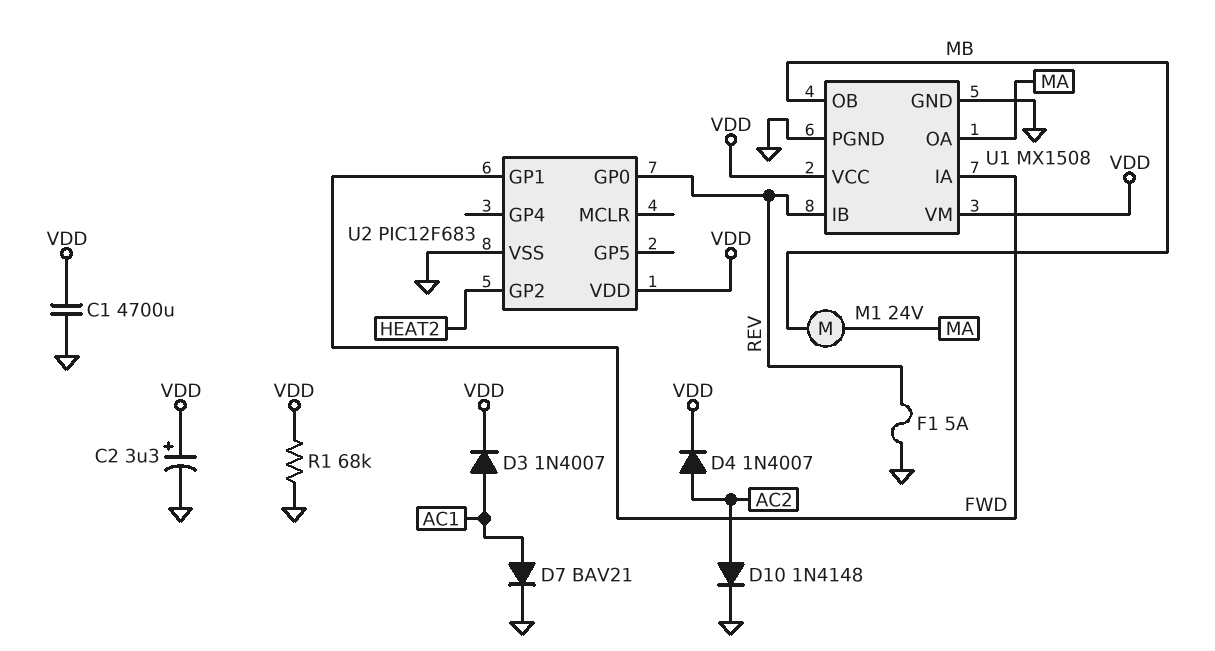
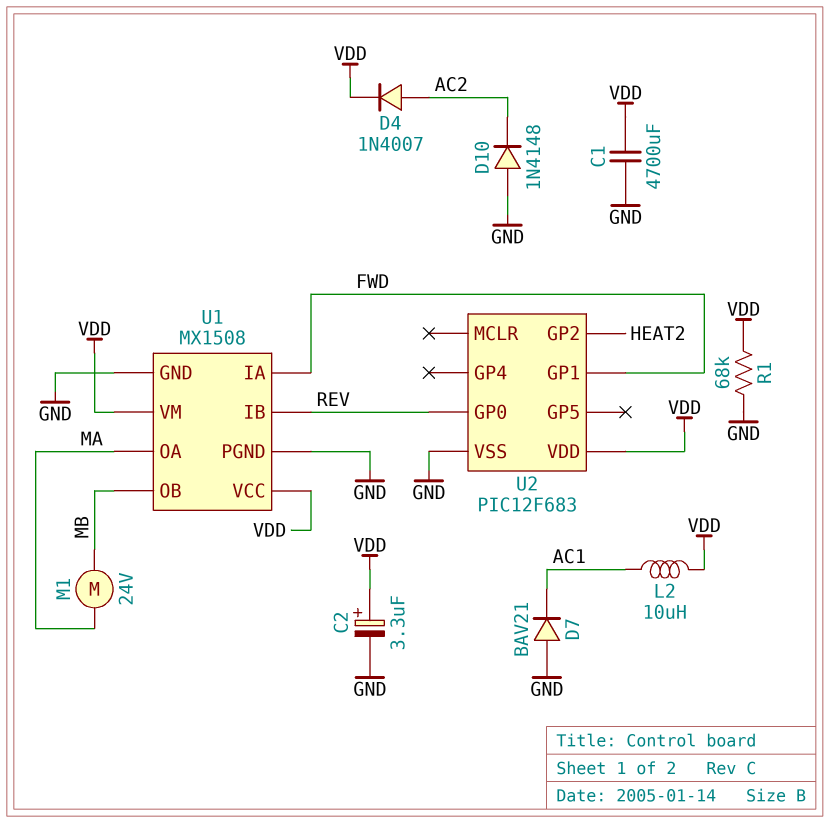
D3: diode 1N4007 (A AC1, K VDD) -> none
D7: diode BAV21 (A AC1, K GND) -> diode BAV21 (A GND, K AC1)
D10: diode 1N4148 (A AC2, K GND) -> diode 1N4148 (A GND, K AC2)
F1: 5A (GND, REV) -> none
L2: none -> 10uH (AC1, VDD)

